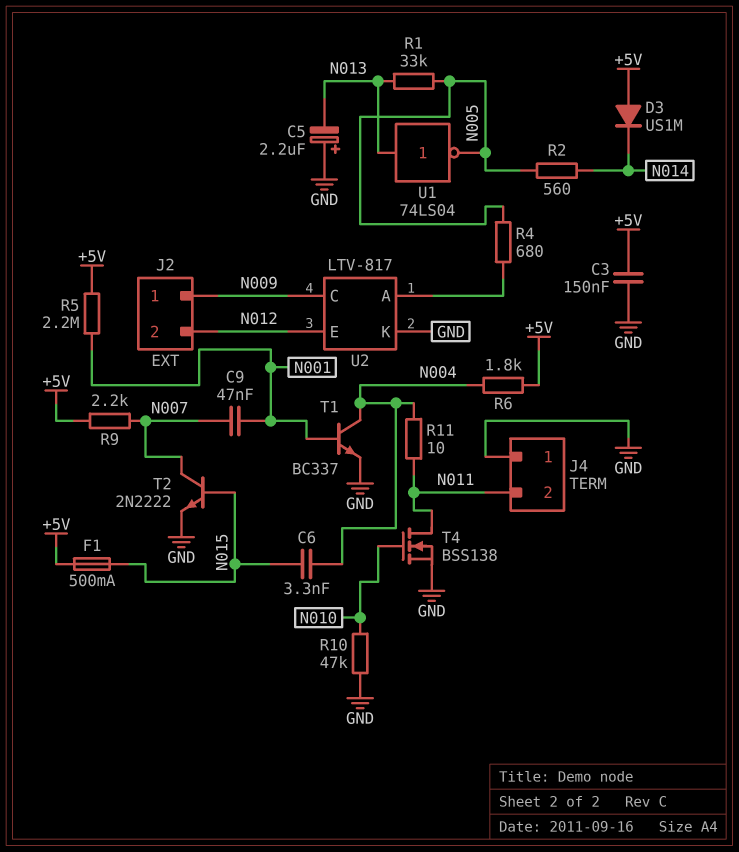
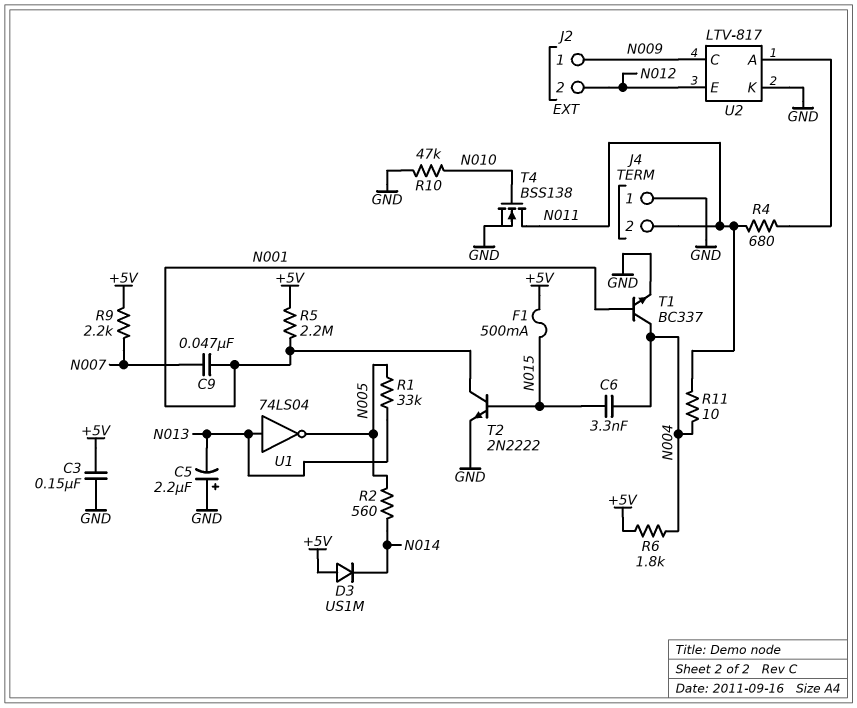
R4: 680 (N005, U2/A) -> 680 (N011, U2/A)
T2: NPN 2N2222 (B N015, C N007, E GND) -> NPN 2N2222 (B N015, C N001, E GND)

